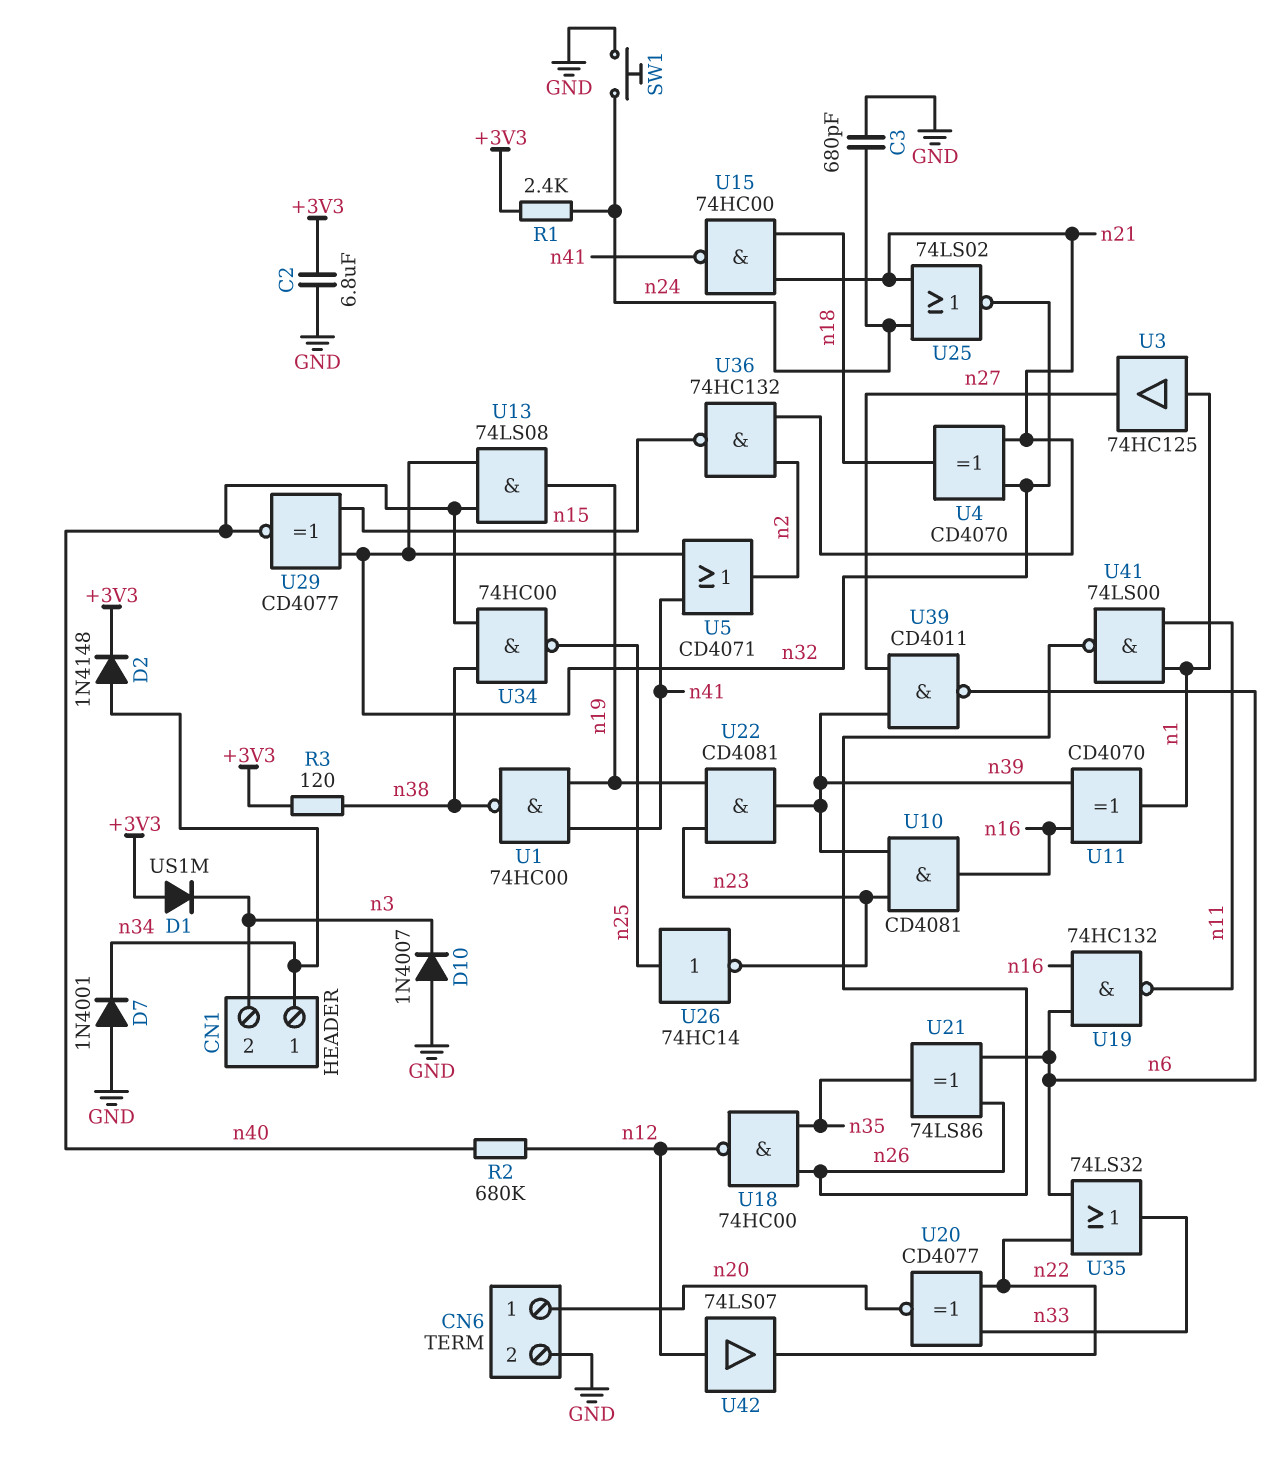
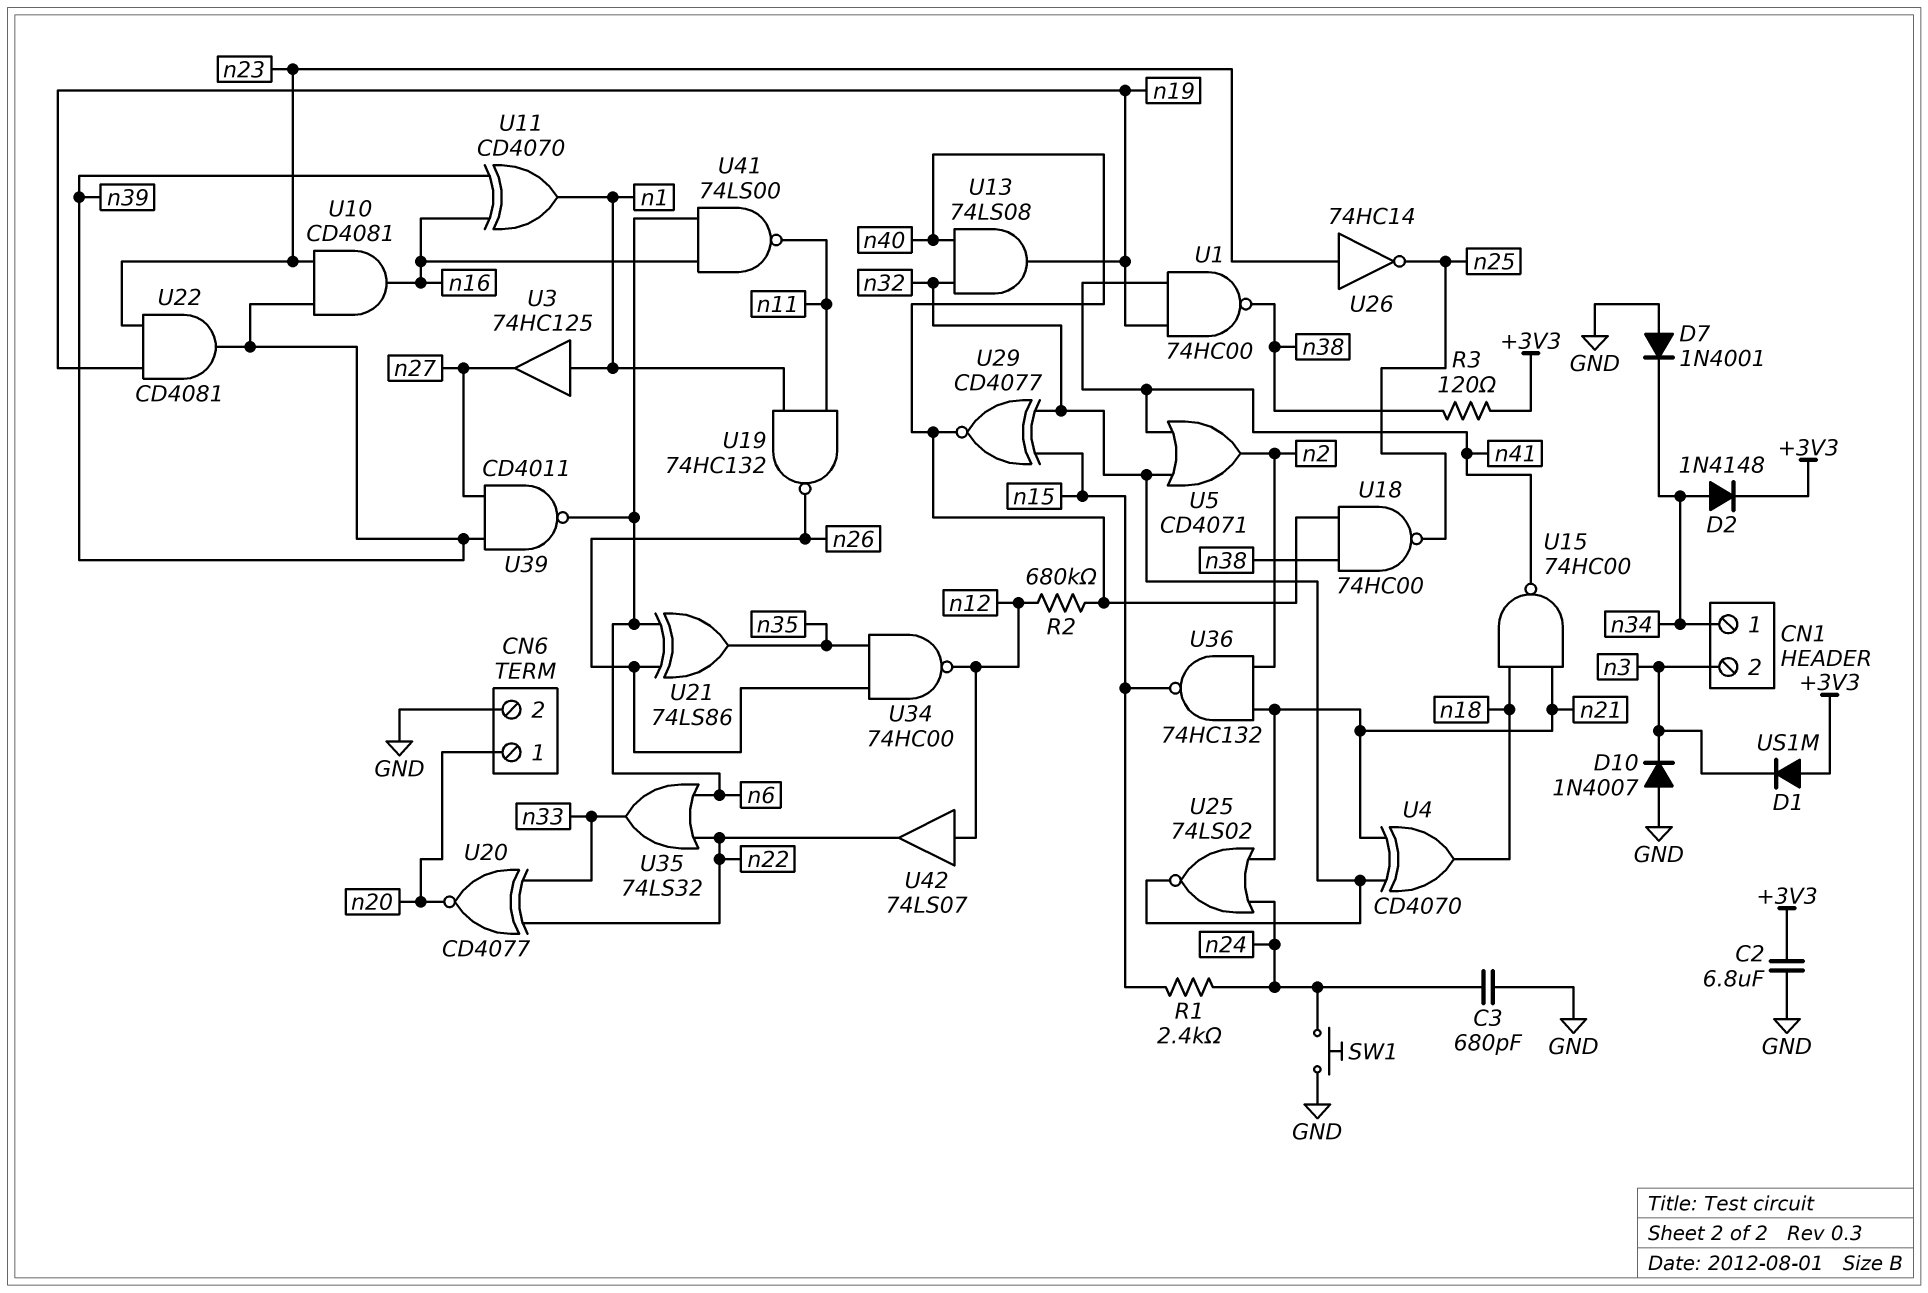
R1: 2.4k (+3V3, n24) -> 2.4k (n15, n24)
U18: NAND 74HC00 (in n26, in n35, out n12) -> NAND 74HC00 (in n38, in n40, out n25)
U19: NAND 74HC132 (in n6, in n16, out n11) -> NAND 74HC132 (in n1, in n11, out n26)
U26: NOT 74HC14 (in n25, out n23) -> NOT 74HC14 (in n23, out n25)
U34: NAND 74HC00 (in n38, in n40, out n25) -> NAND 74HC00 (in n26, in n35, out n12)
U41: NAND 74LS00 (in n1, in n11, out n26) -> NAND 74LS00 (in n6, in n16, out n11)

